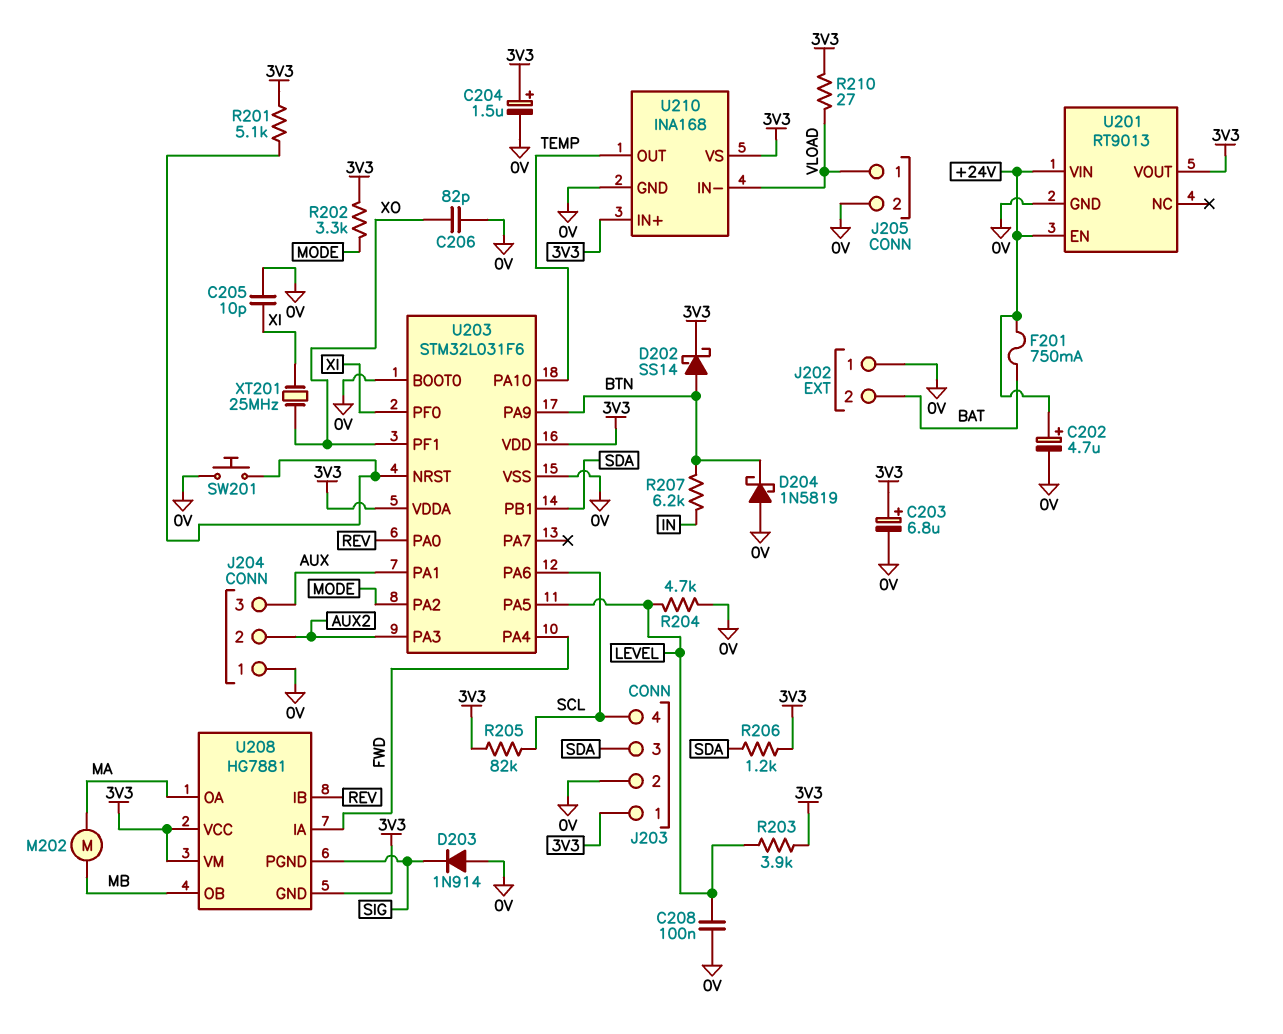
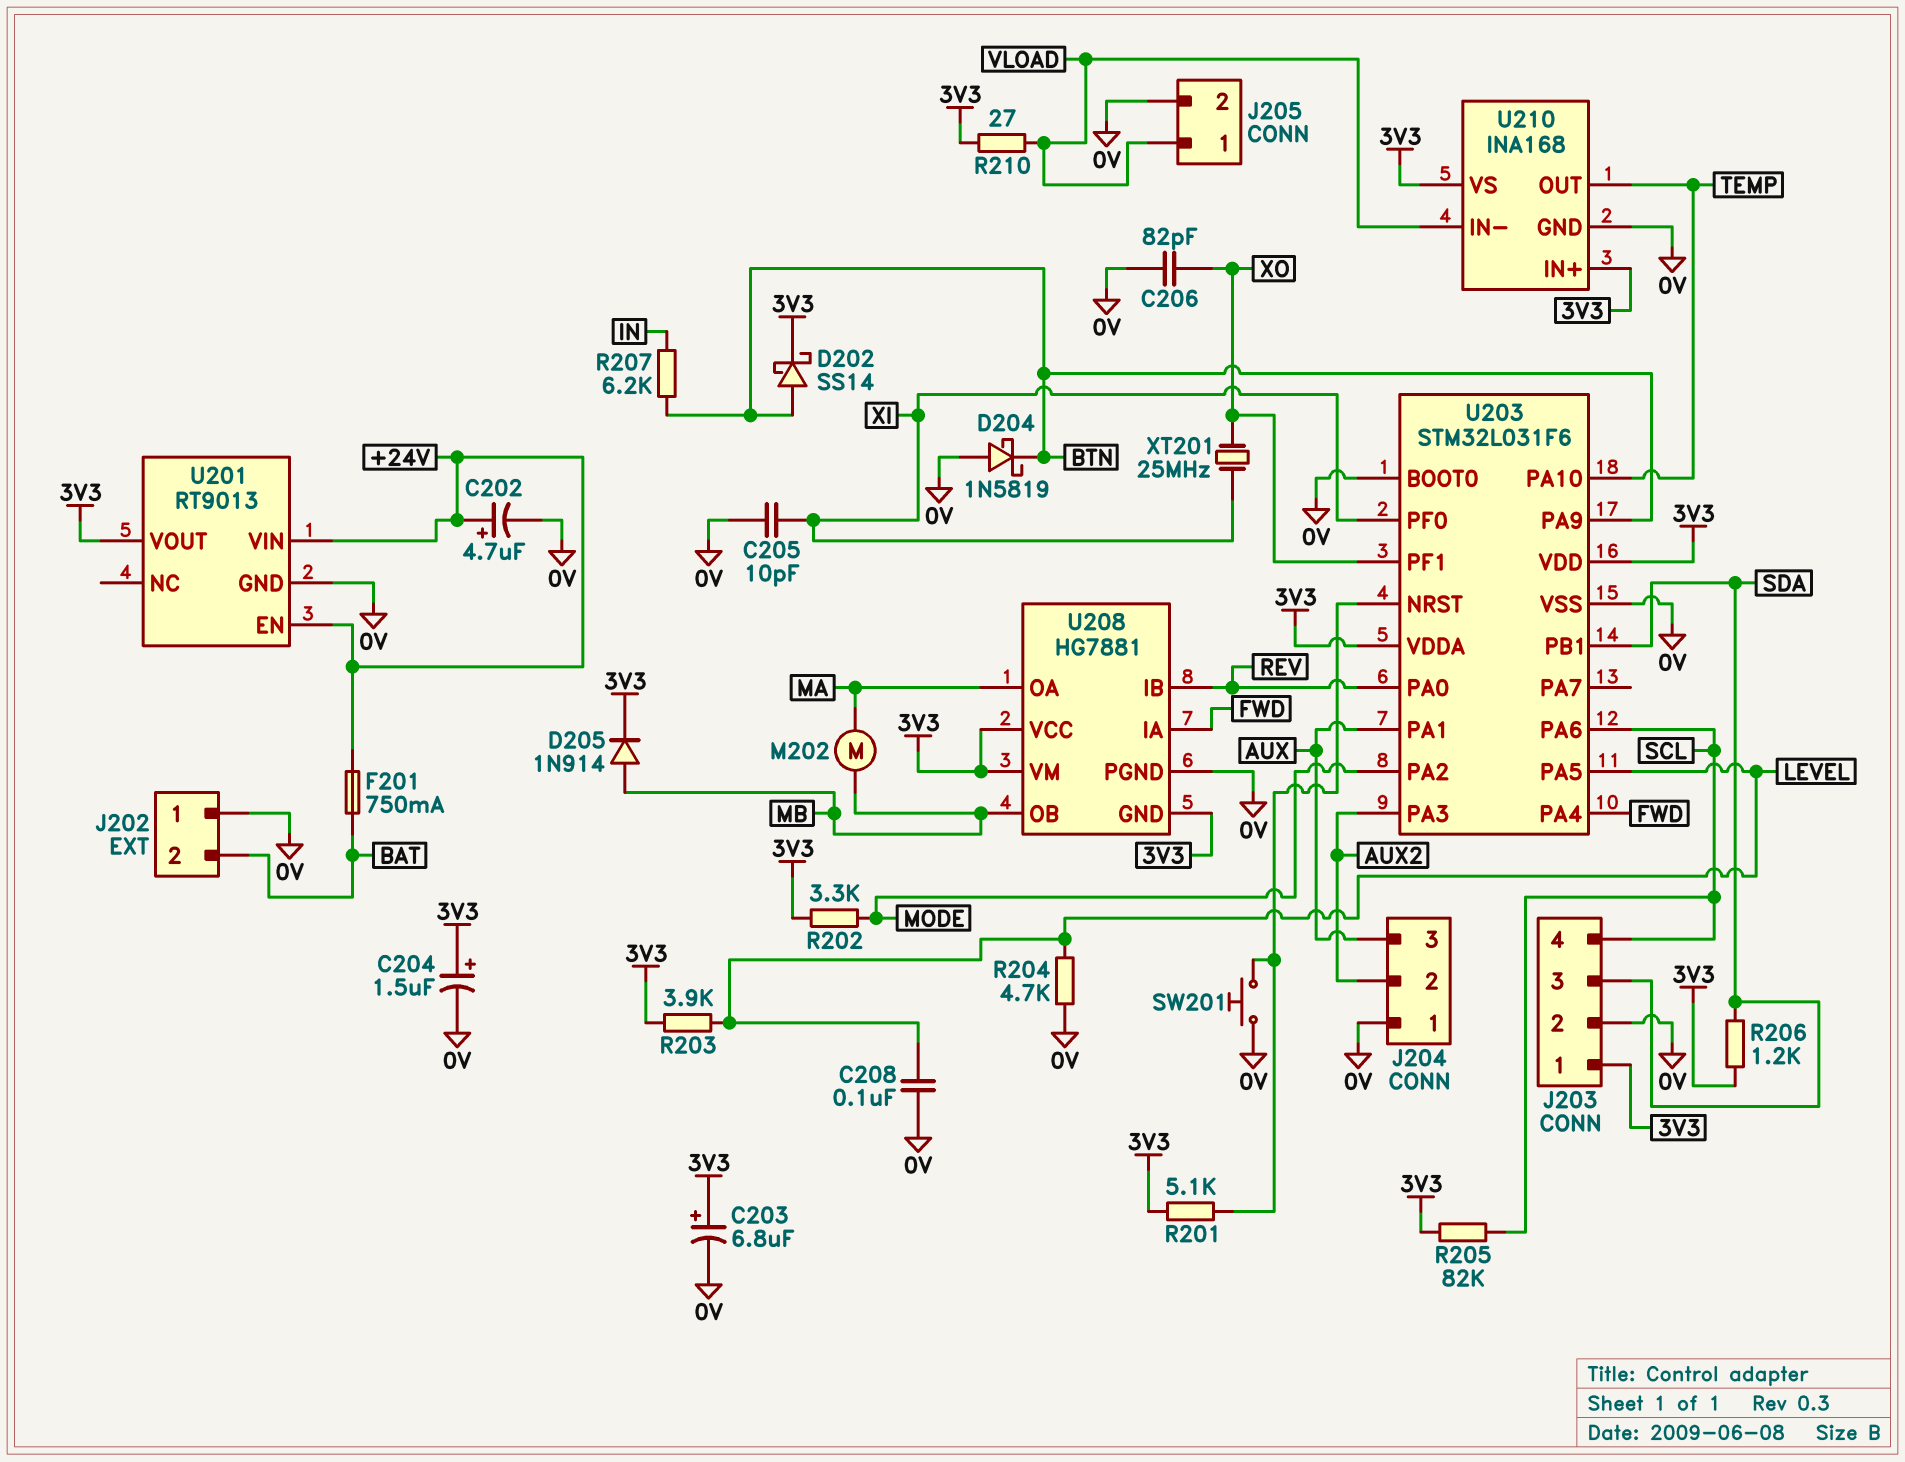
D203: diode 1N914 (A 0V, K SIG) -> none
D205: none -> diode 1N914 (A MB, K 3V3)
U208 pin PGND: SIG -> 0V

